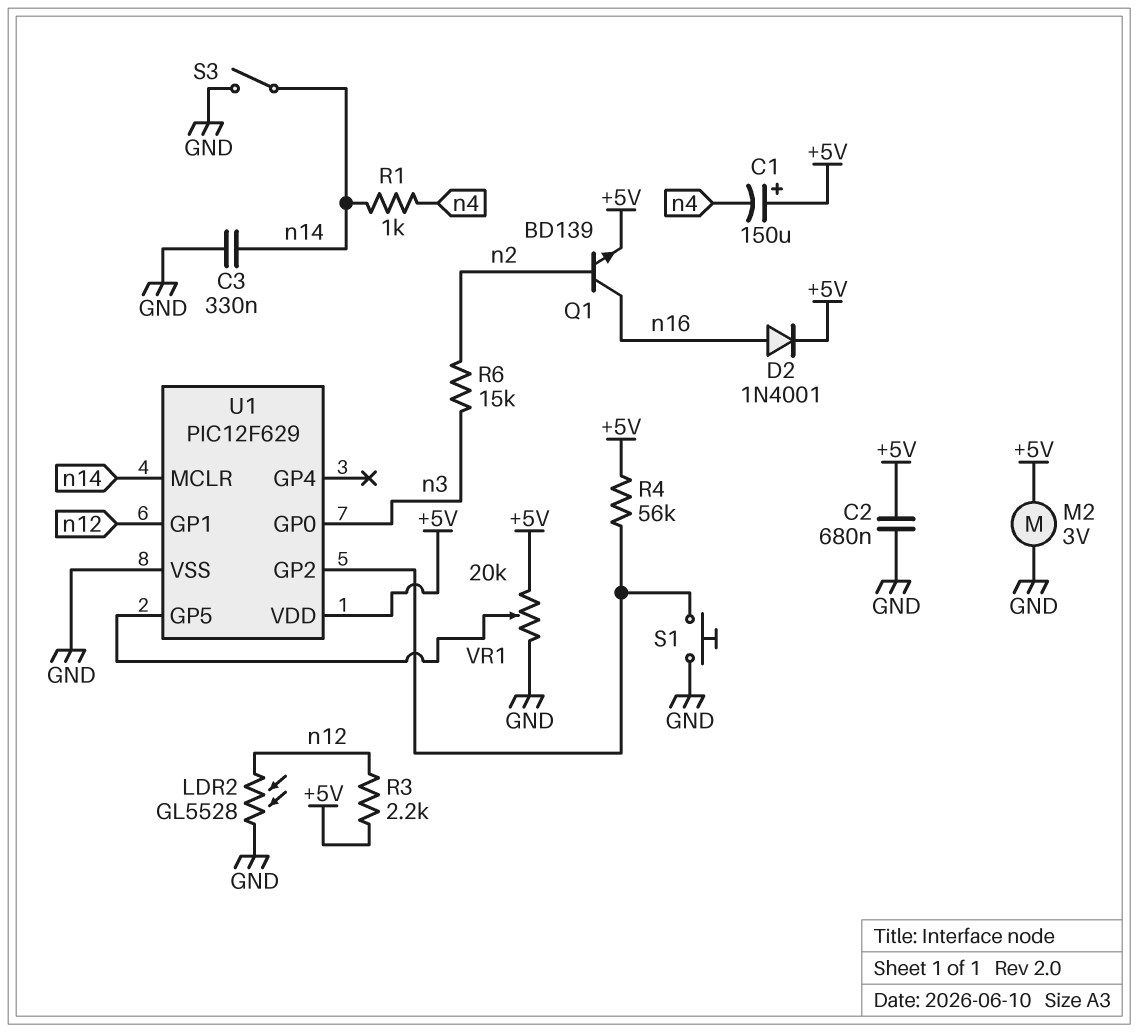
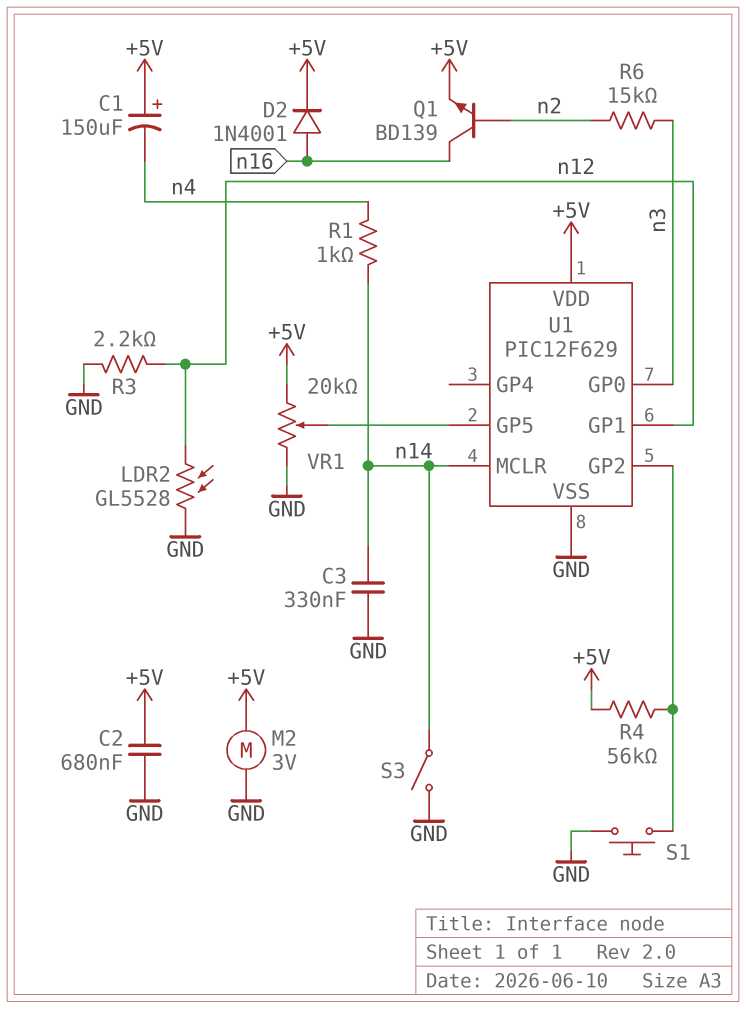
R3: 2.2k (+5V, n12) -> 2.2k (GND, n12)

